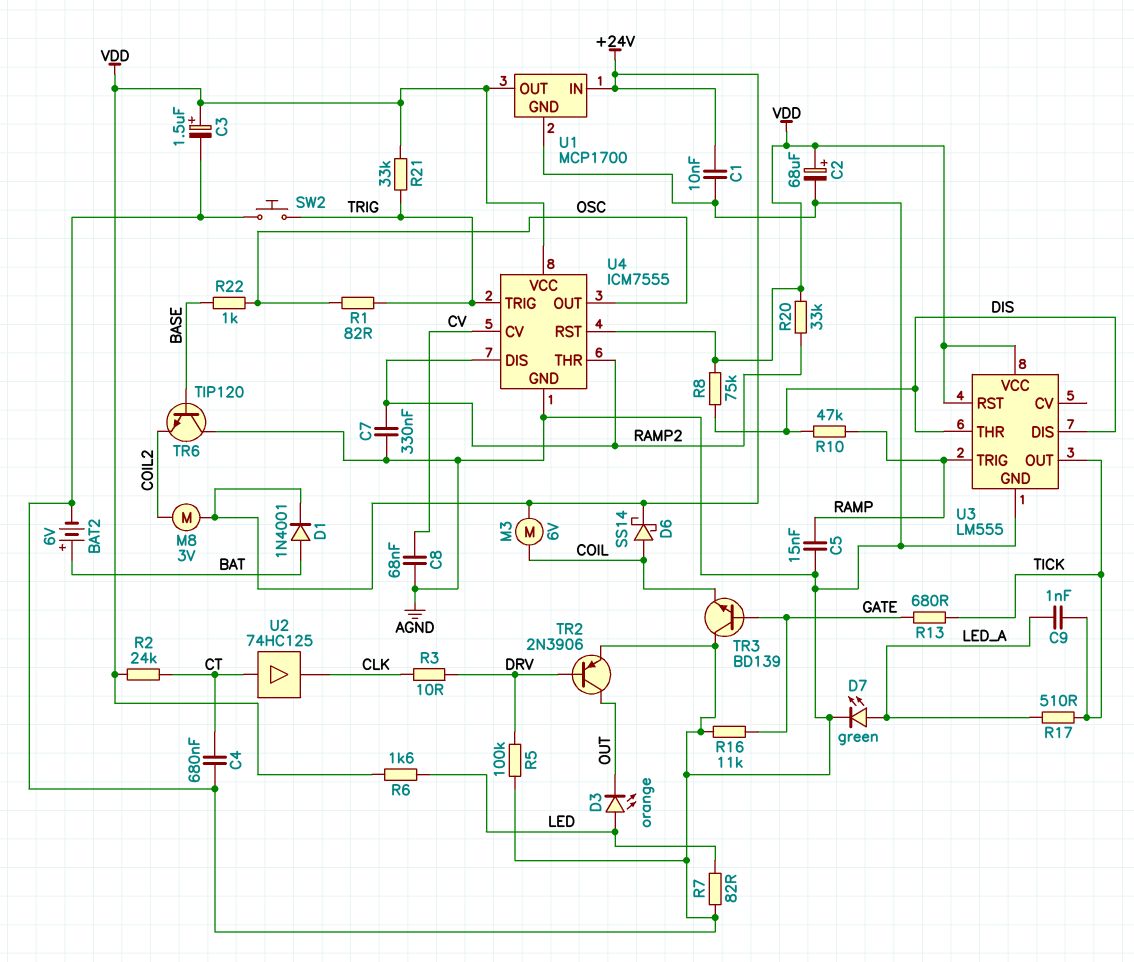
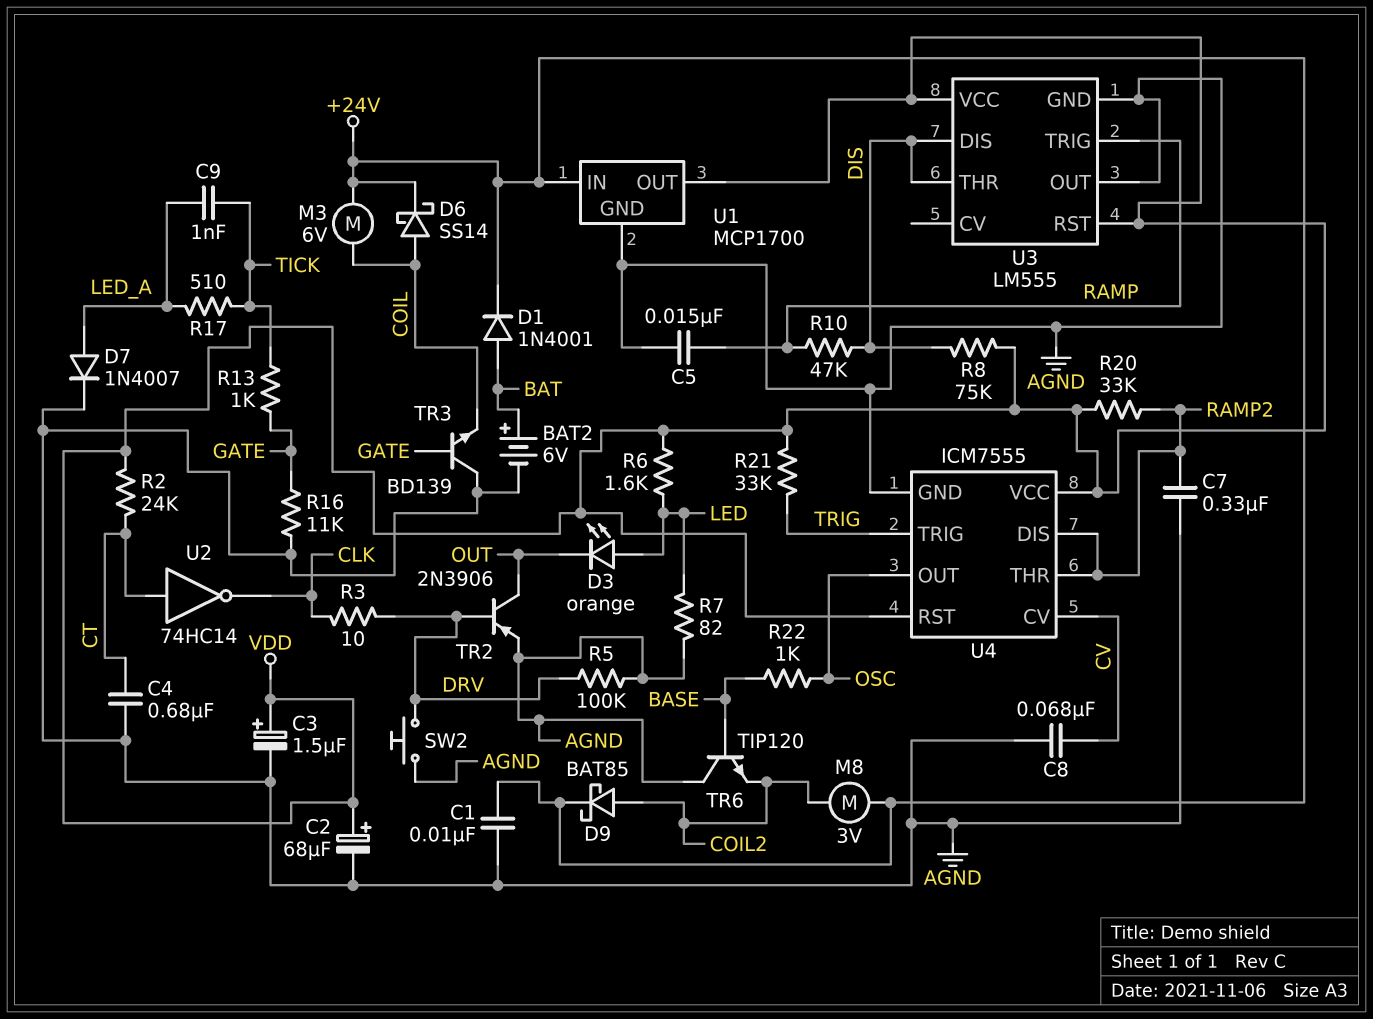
D7: LED green (A LED_A, K AGND) -> diode 1N4007 (A LED_A, K AGND)
D9: none -> schottky BAT85 (A COIL2, K +24V)
R1: 82 (OSC, TRIG) -> none
R13: 680 (GATE, TICK) -> 1k (GATE, TICK)
SW2: button (AGND, TRIG) -> button (AGND, DRV)
U2: buffer 74HC125 (in CT, out CLK) -> NOT 74HC14 (in CT, out CLK)
U3 pin OUT: TICK -> AGND

